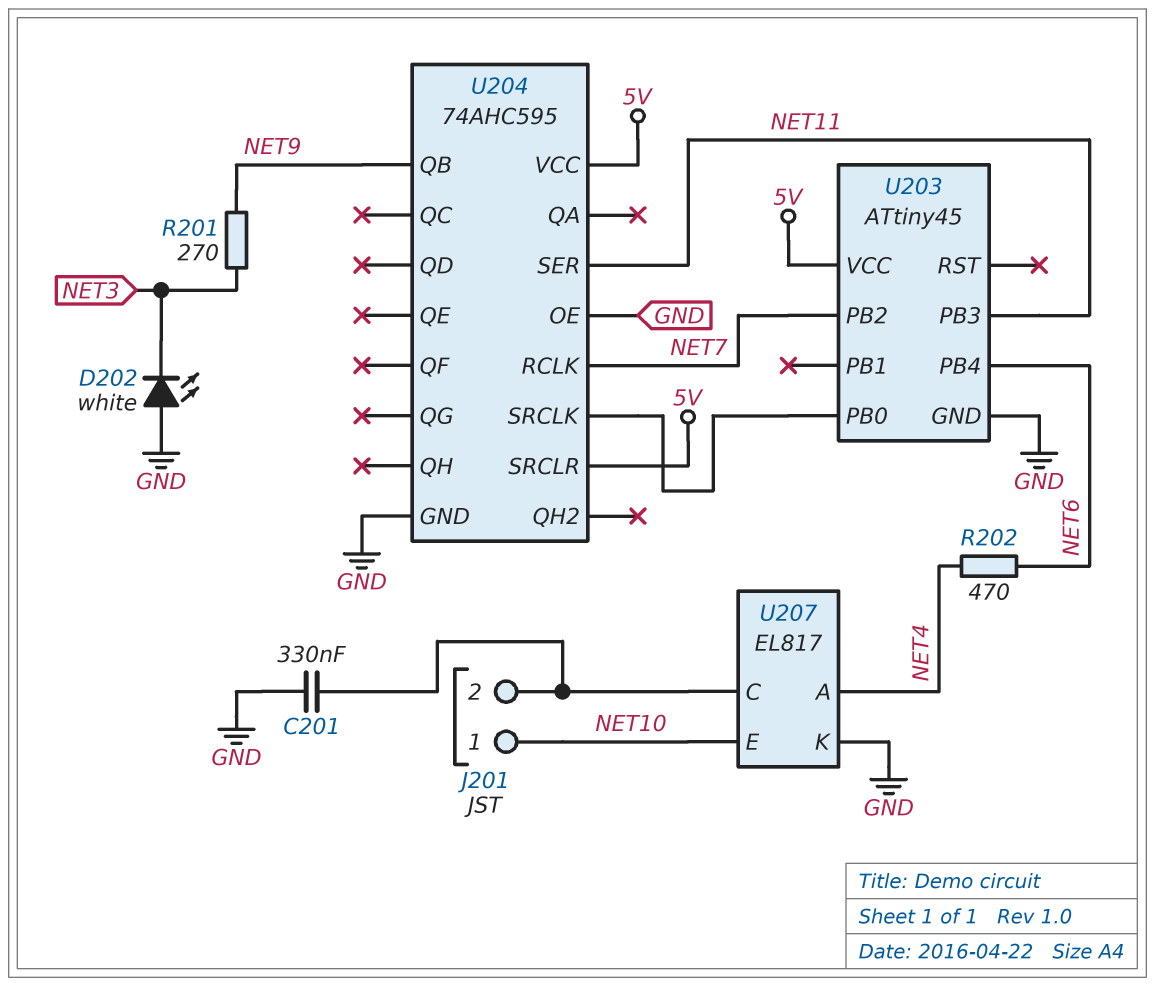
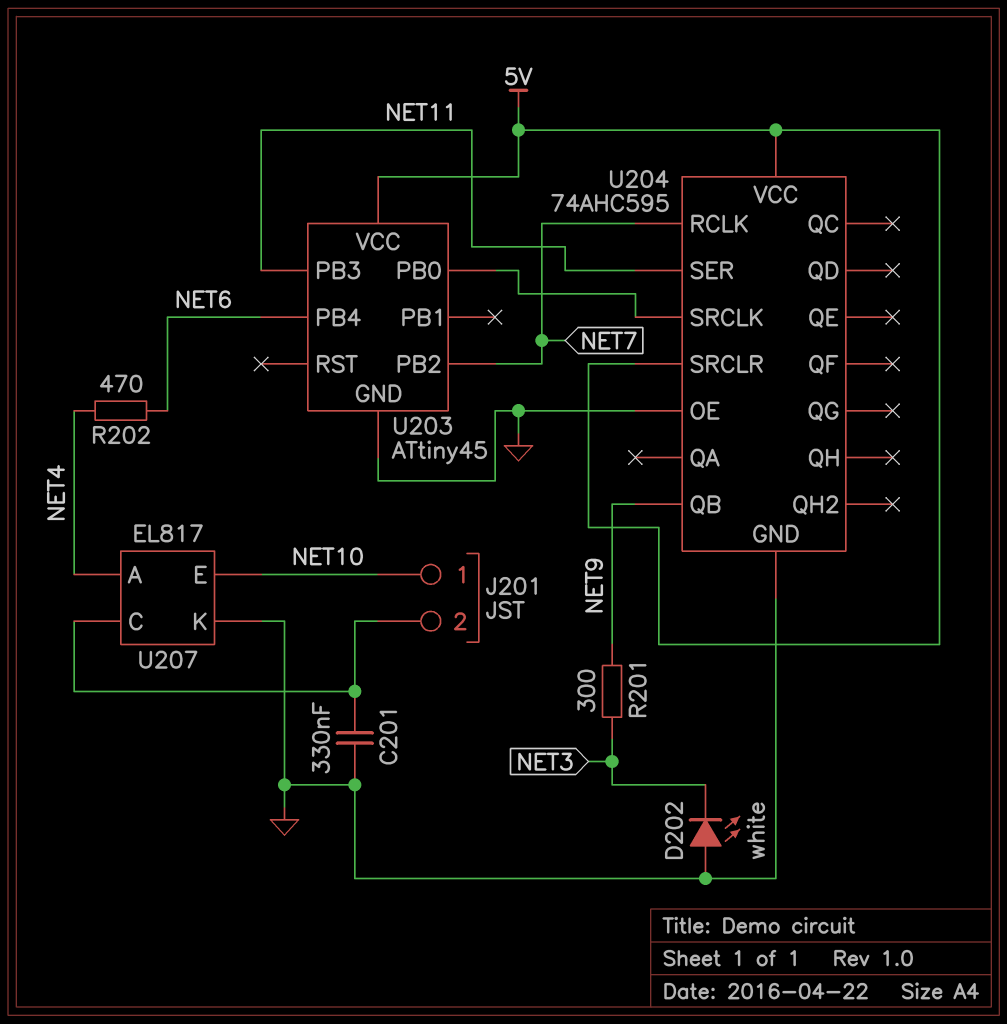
R201: 270 (NET3, NET9) -> 300 (NET3, NET9)

